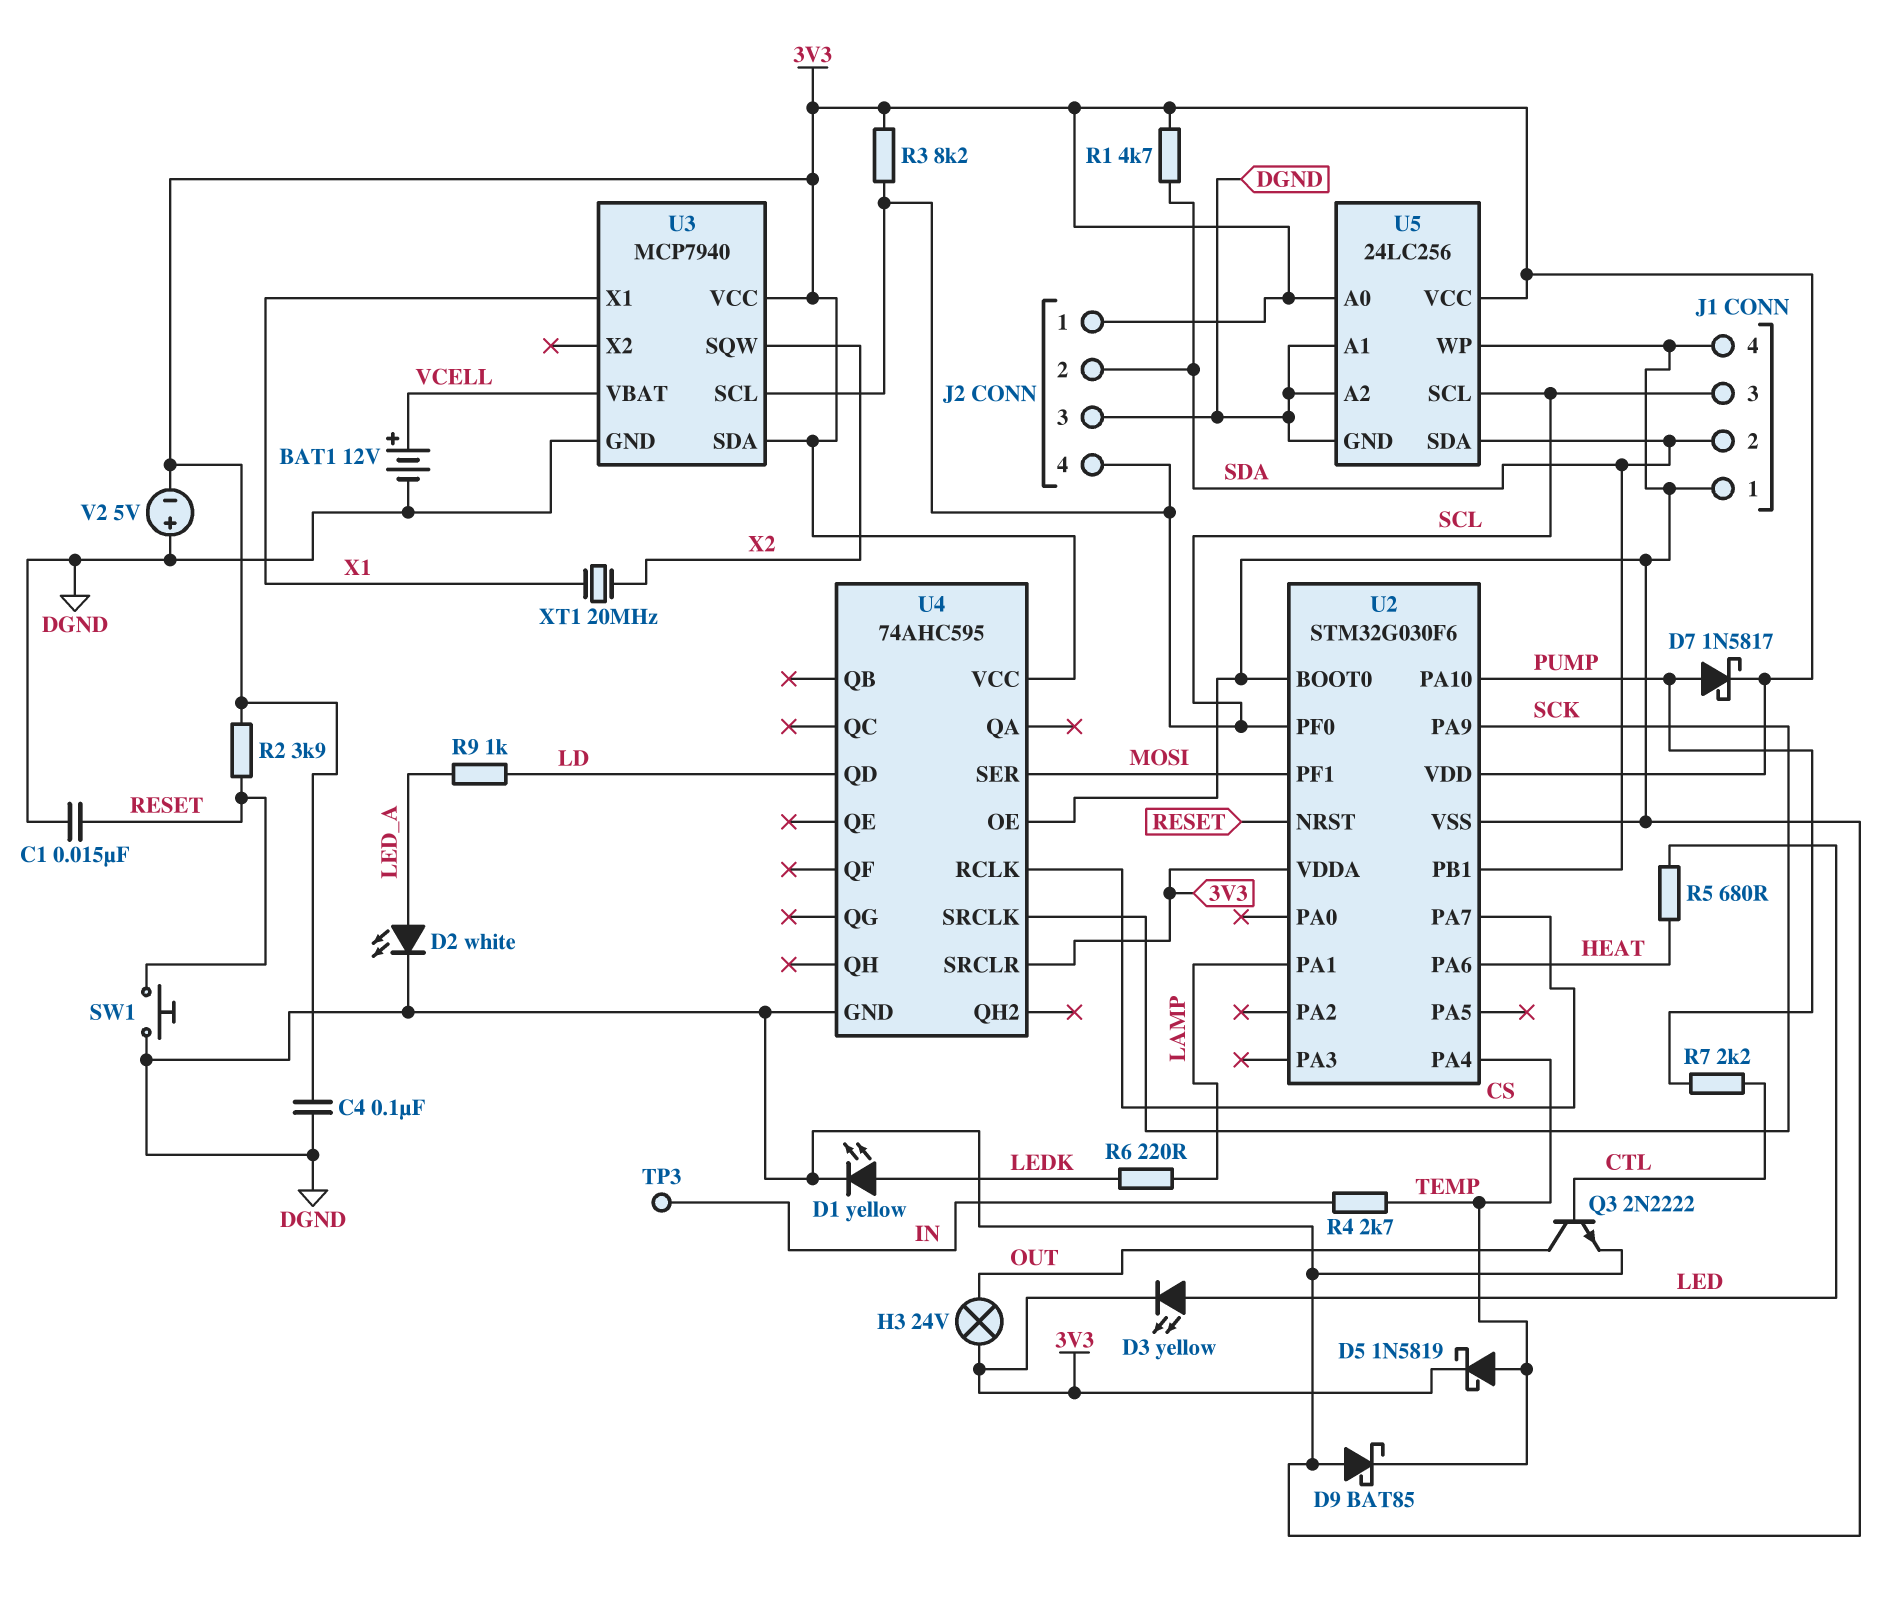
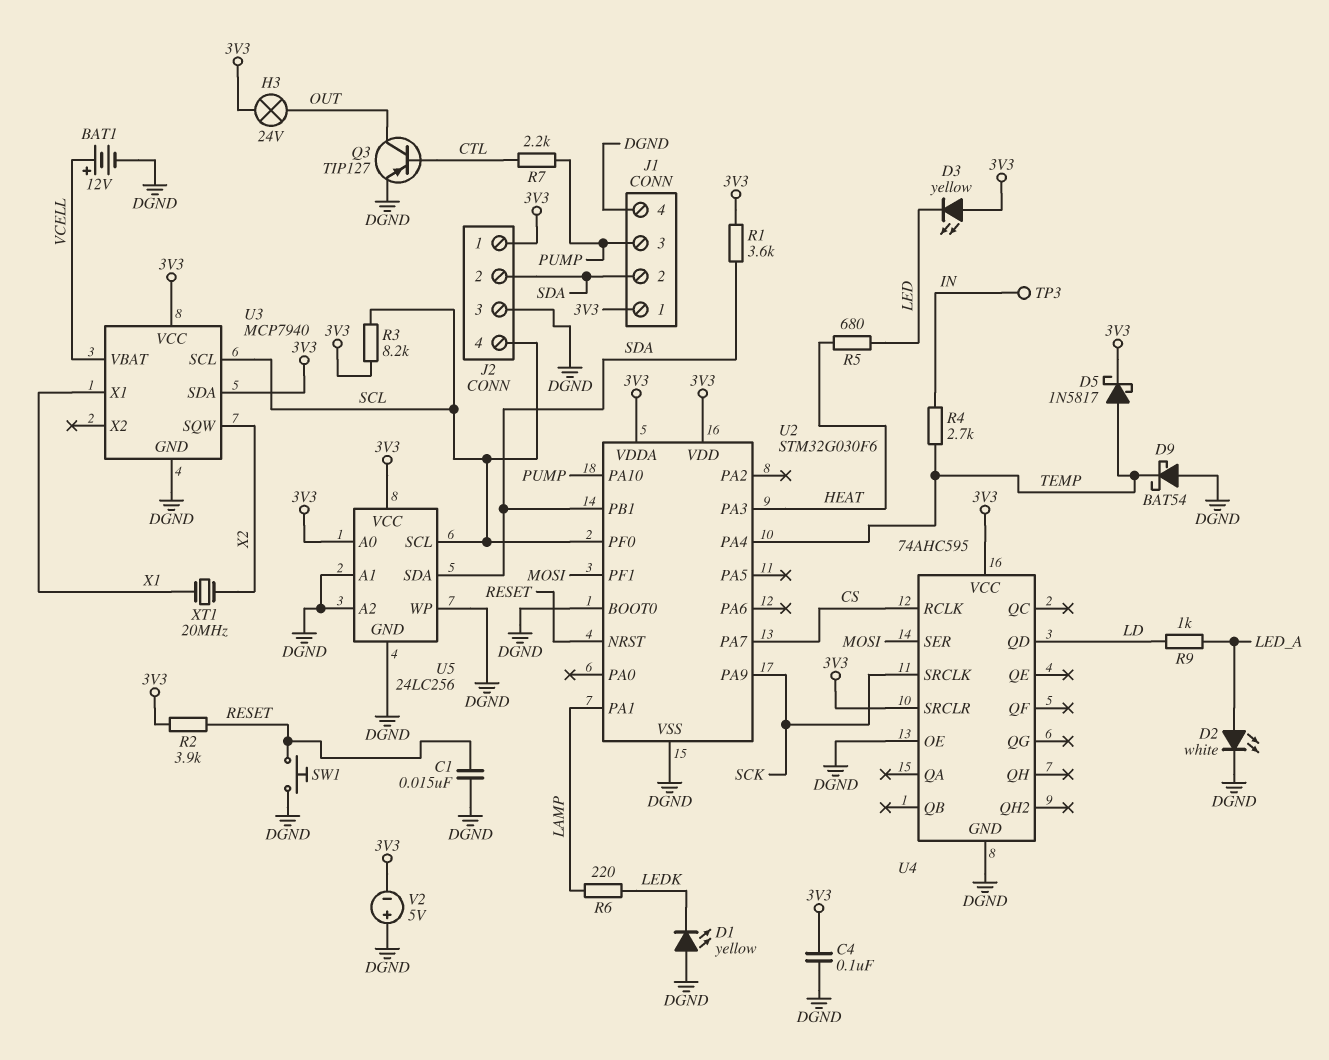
D1: LED yellow (A LEDK, K DGND) -> LED yellow (A DGND, K LEDK)
D3: LED yellow (A LED, K 3V3) -> LED yellow (A 3V3, K LED)
D5: schottky 1N5819 (A TEMP, K 3V3) -> schottky 1N5817 (A TEMP, K 3V3)
D7: schottky 1N5817 (A PUMP, K 3V3) -> none
D9: schottky BAT85 (A DGND, K TEMP) -> schottky BAT54 (A DGND, K TEMP)
J1 pin 1: DGND -> 3V3
J1 pin 3: SCL -> PUMP
Q3: NPN 2N2222 (B CTL, C OUT, E DGND) -> PNP TIP127 (B CTL, C OUT, E DGND)
R1: 4.7k (3V3, SDA) -> 3.6k (3V3, SDA)
U2 pin PA3: none -> HEAT
U2 pin PA6: HEAT -> none

